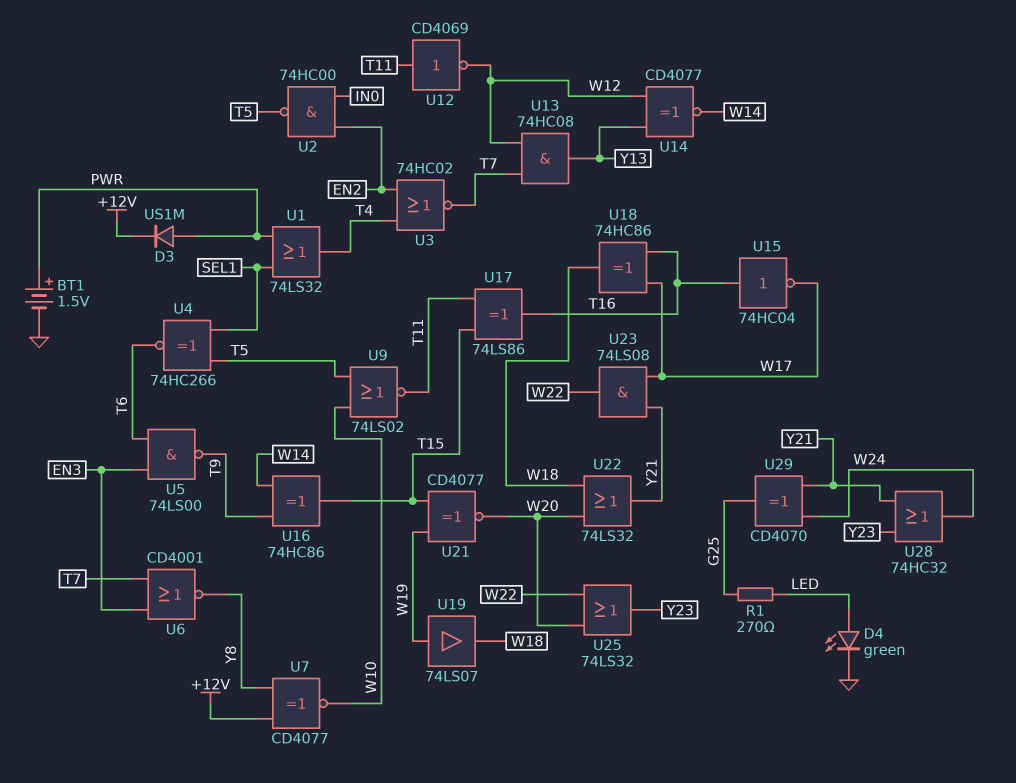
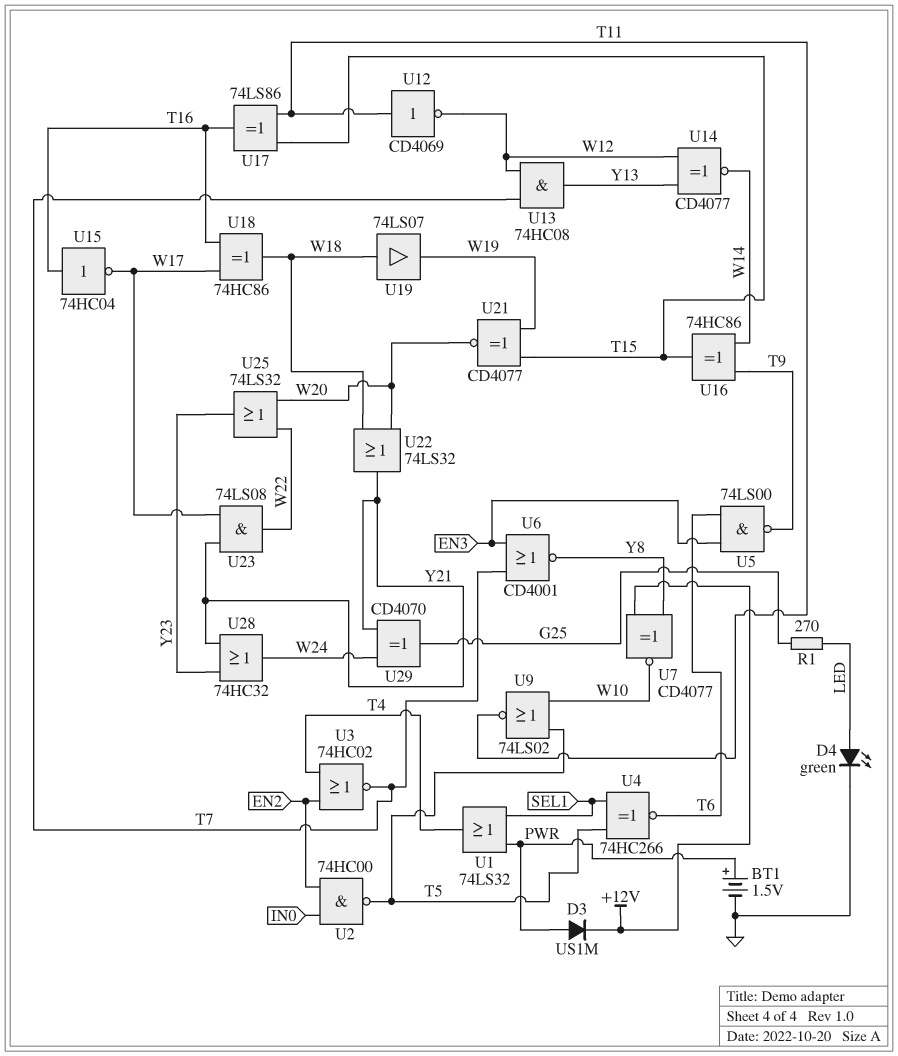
U19: buffer 74LS07 (in W19, out W18) -> buffer 74LS07 (in W18, out W19)

